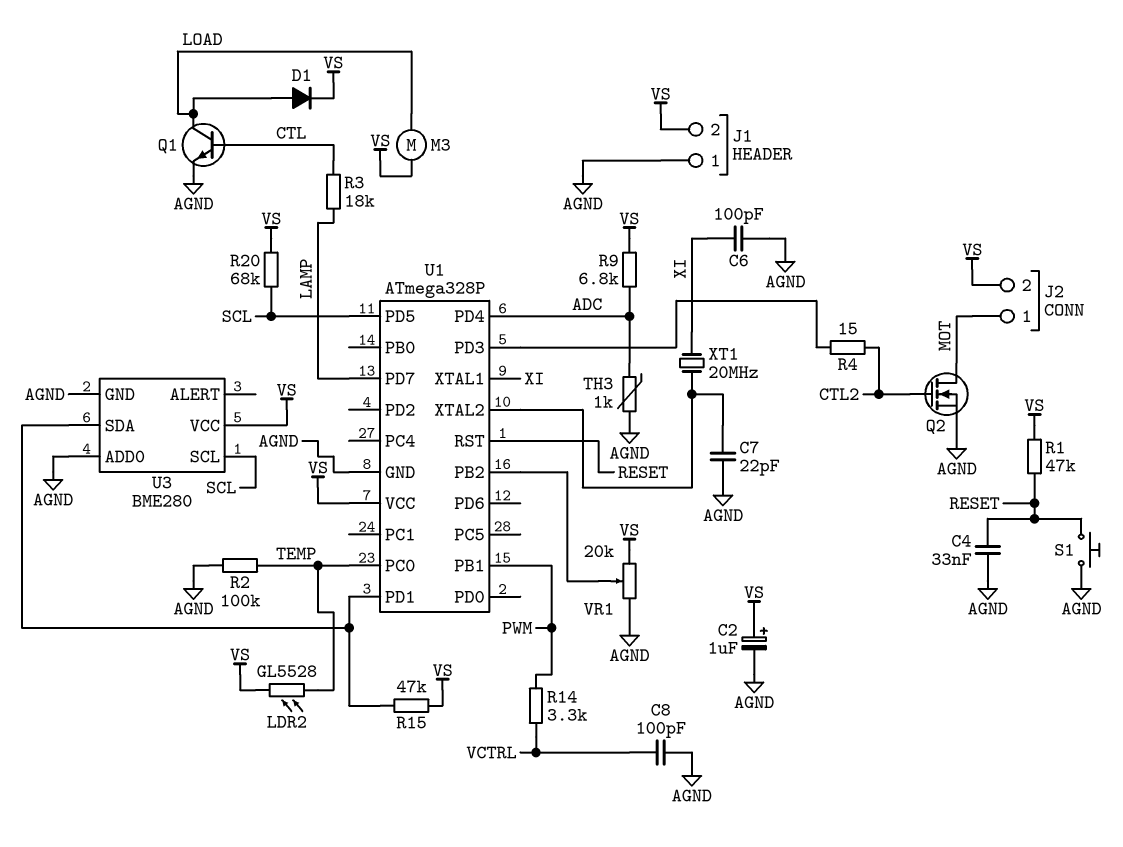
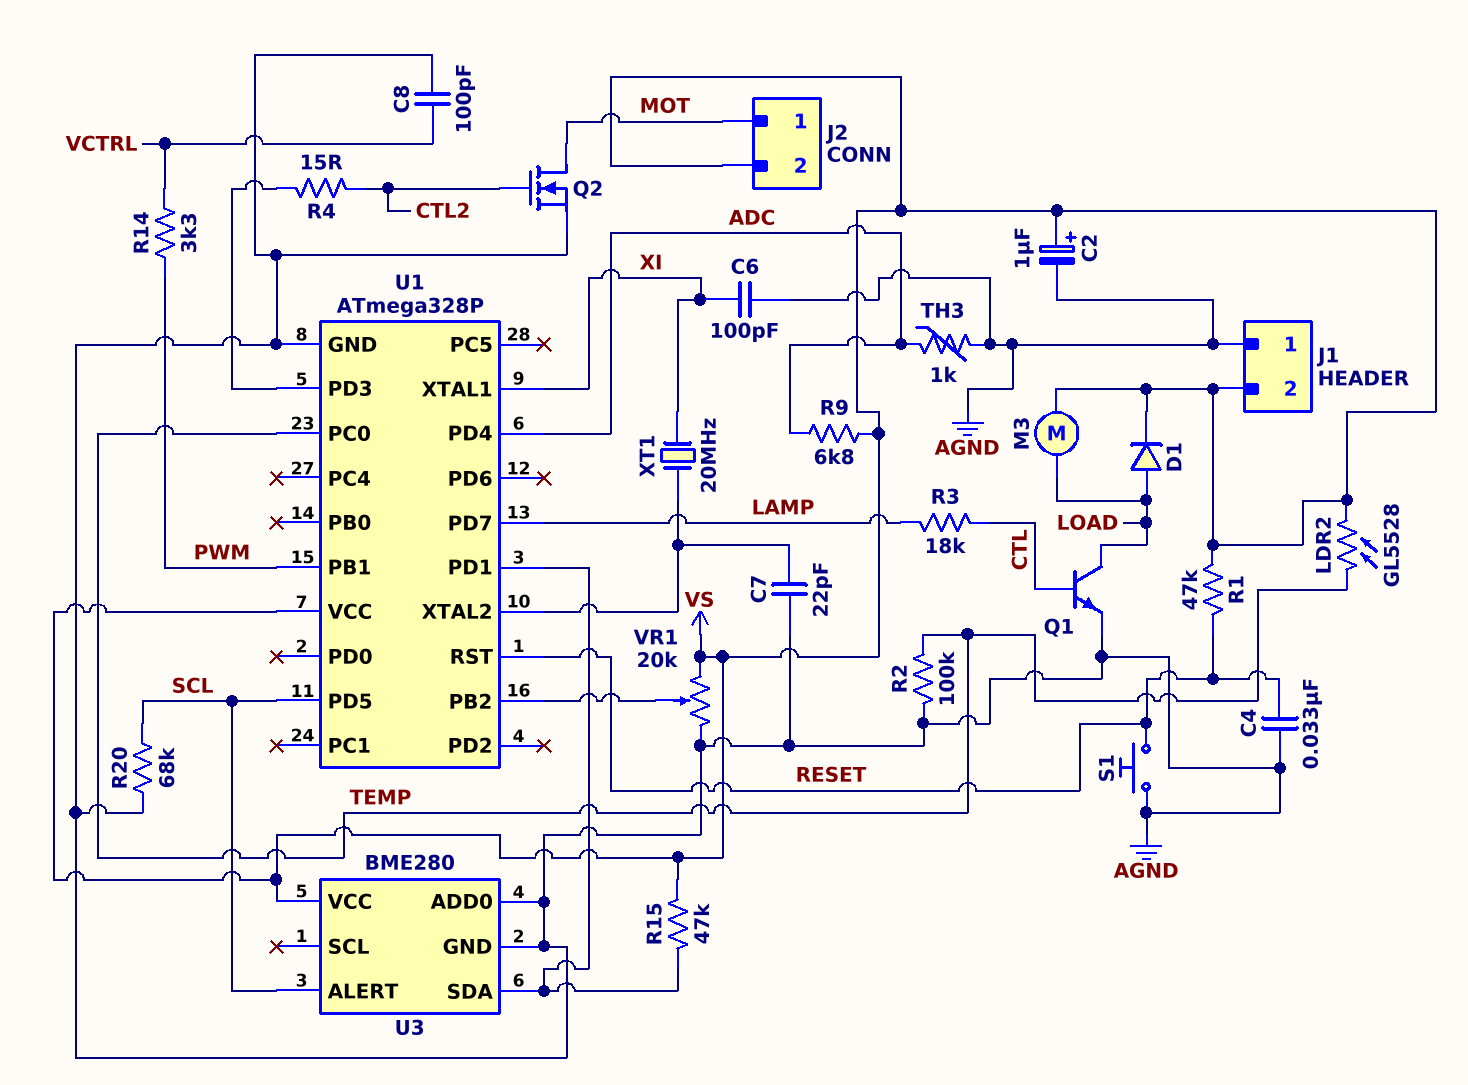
R20: 68k (SCL, VS) -> 68k (AGND, SCL)
U3 pin ALERT: none -> SCL
U3 pin SCL: SCL -> none

